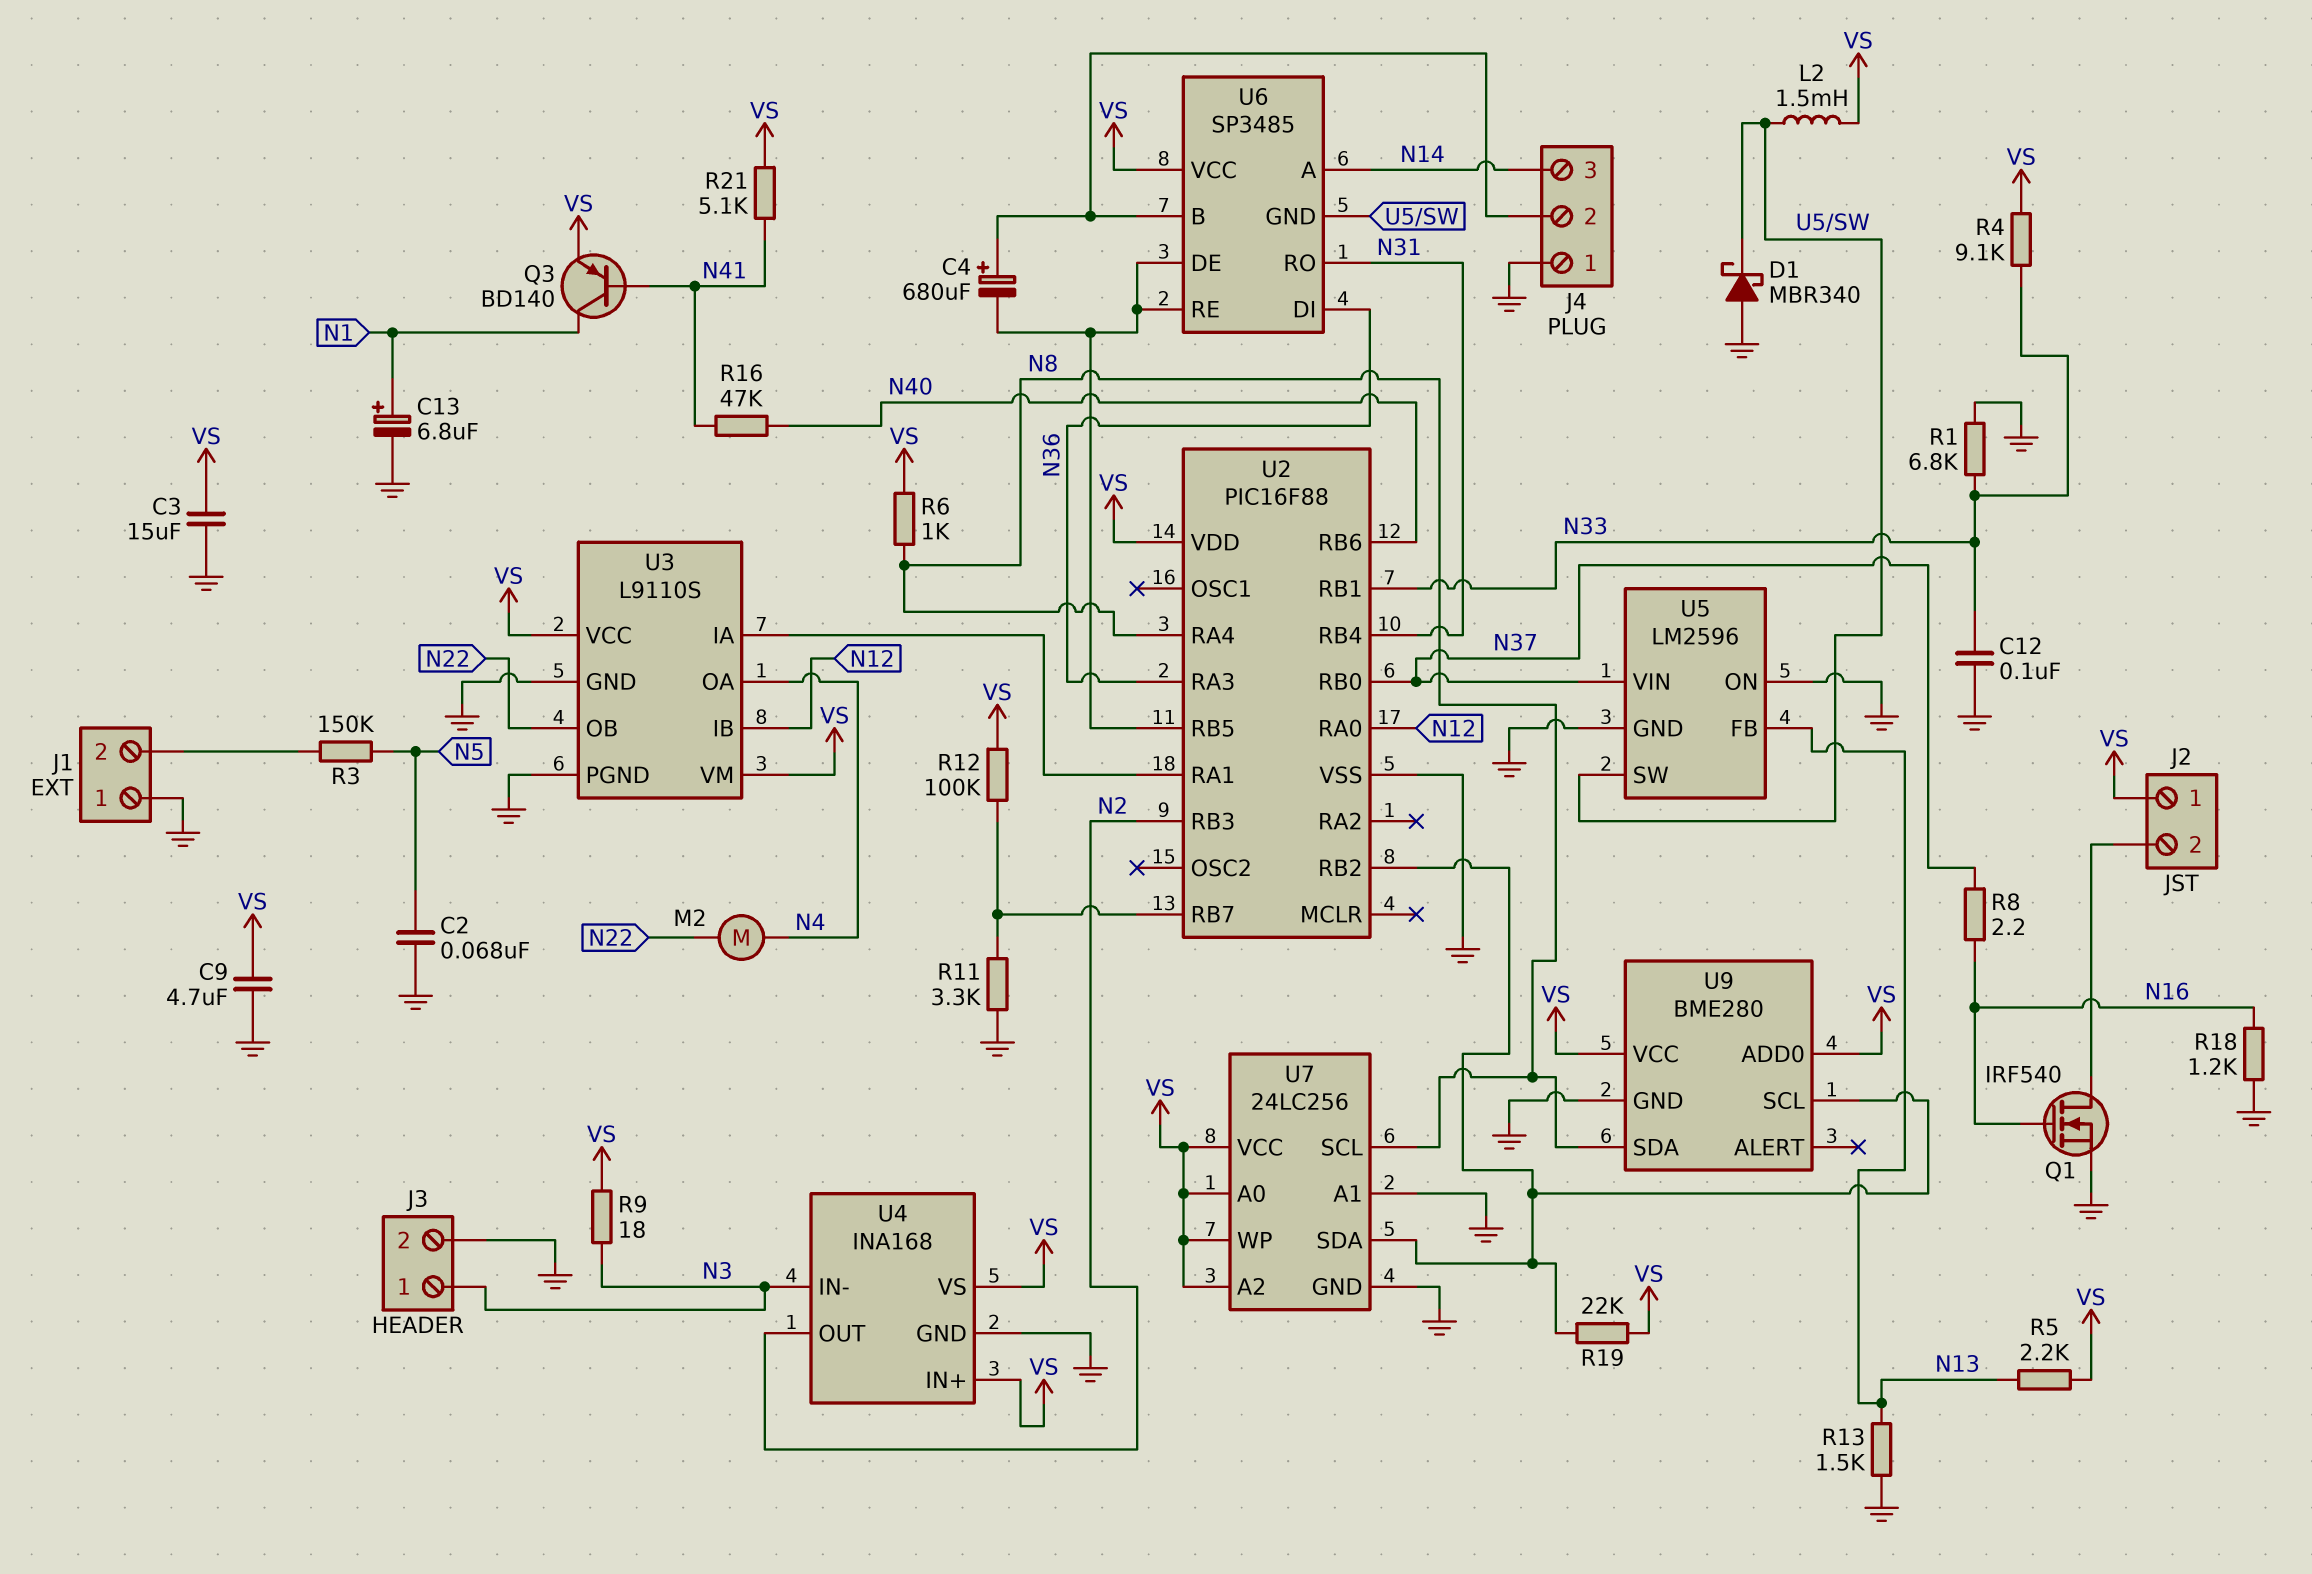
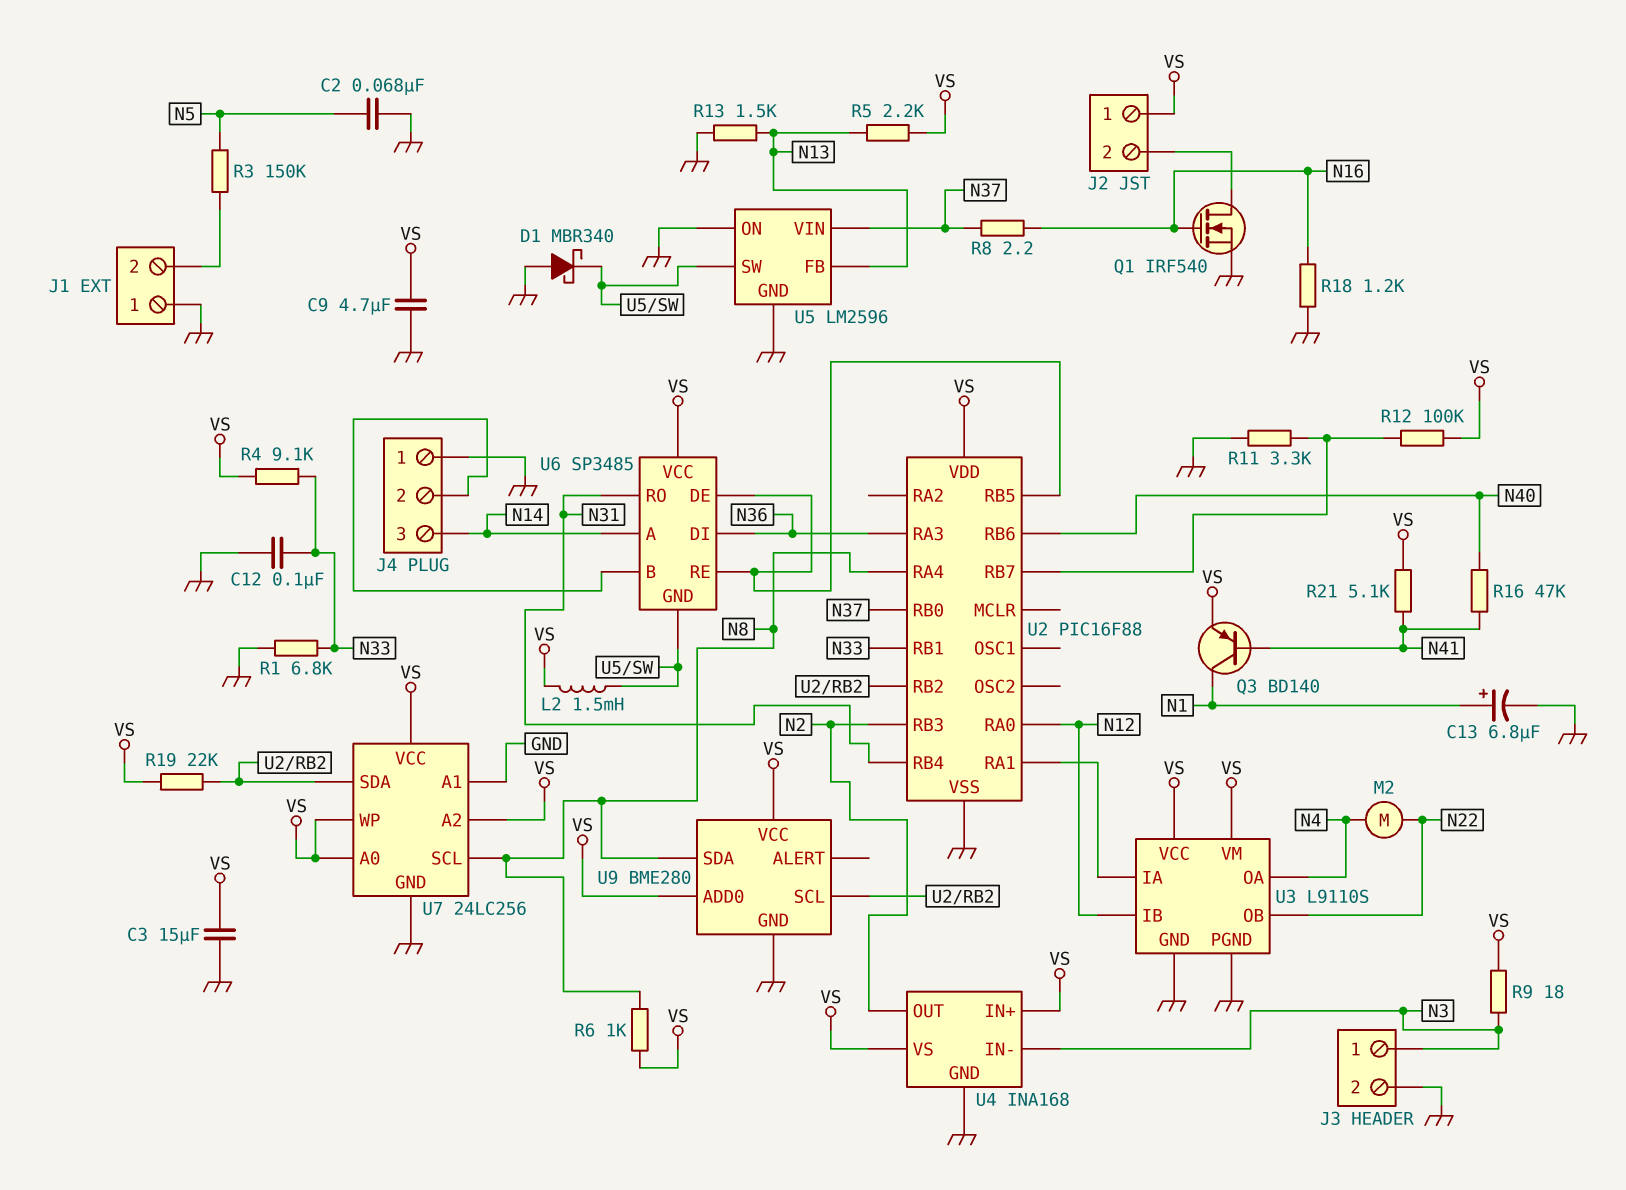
C4: 680uF (plus J4/2, minus U2/RB5) -> none

